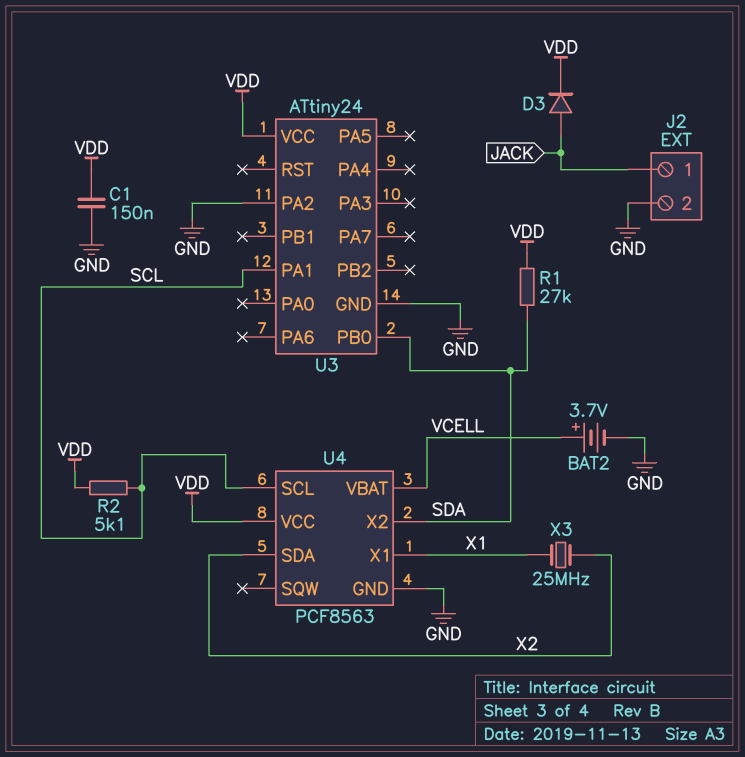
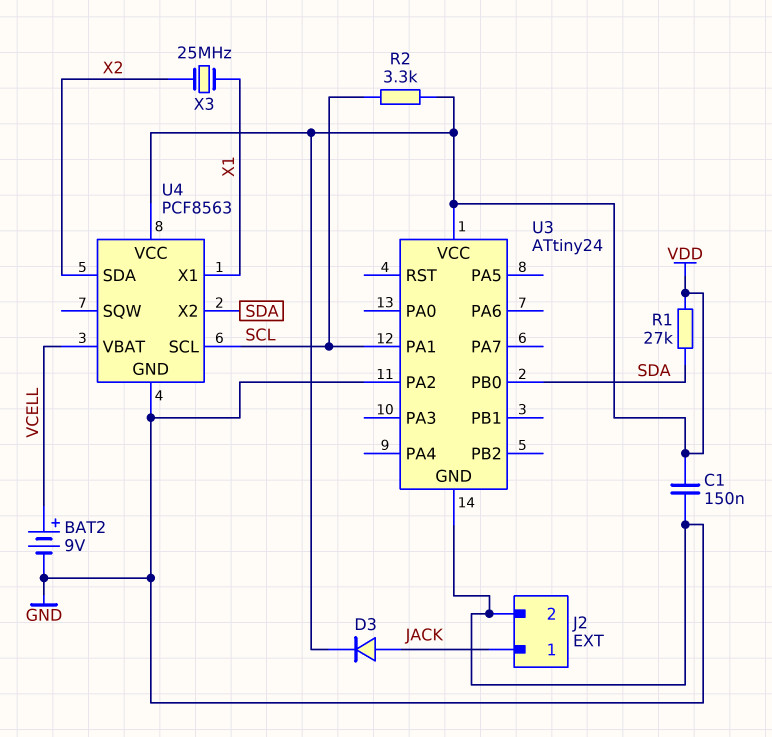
BAT2: 3.7V (plus VCELL, minus GND) -> 9V (plus VCELL, minus GND)
R2: 5.1k (SCL, VDD) -> 3.3k (SCL, VDD)

